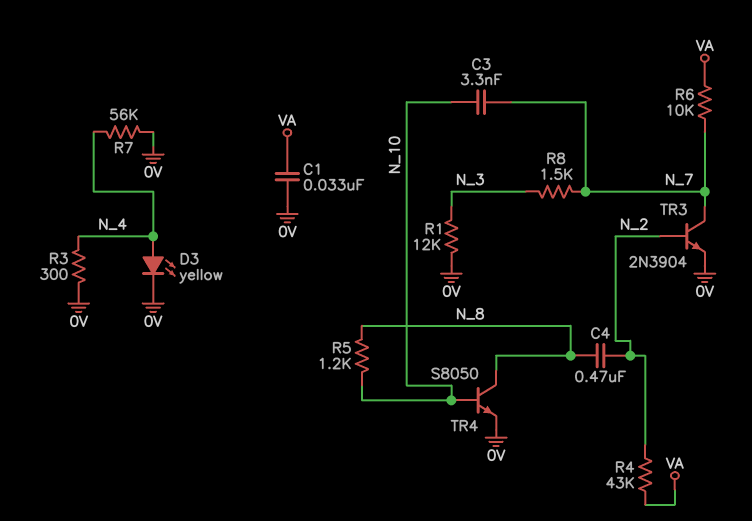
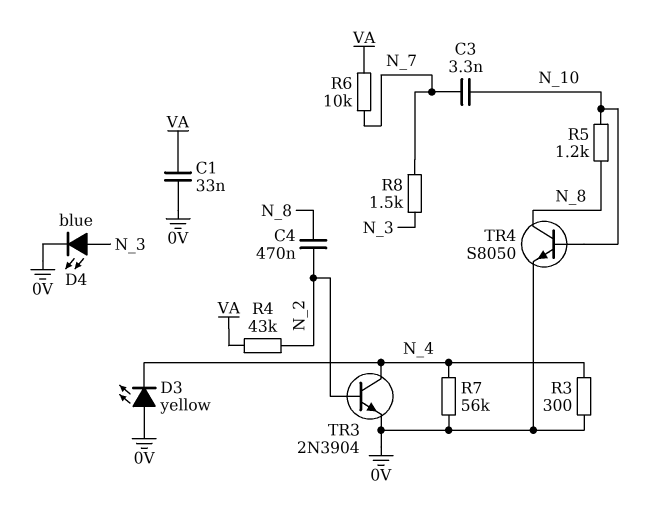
D3: LED yellow (A N_4, K 0V) -> LED yellow (A 0V, K N_4)
D4: none -> LED blue (A N_3, K 0V)
R1: 12k (0V, N_3) -> none
TR3: NPN 2N3904 (B N_2, C N_7, E 0V) -> NPN 2N3904 (B N_2, C N_4, E 0V)

